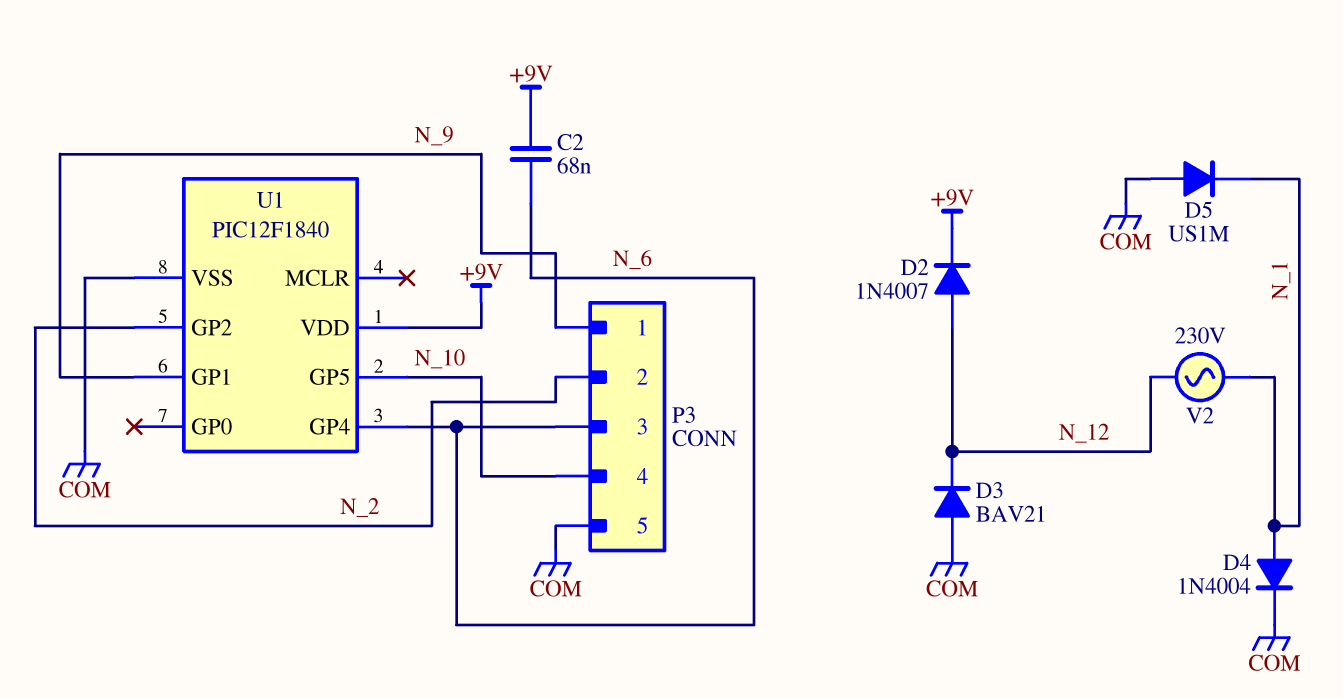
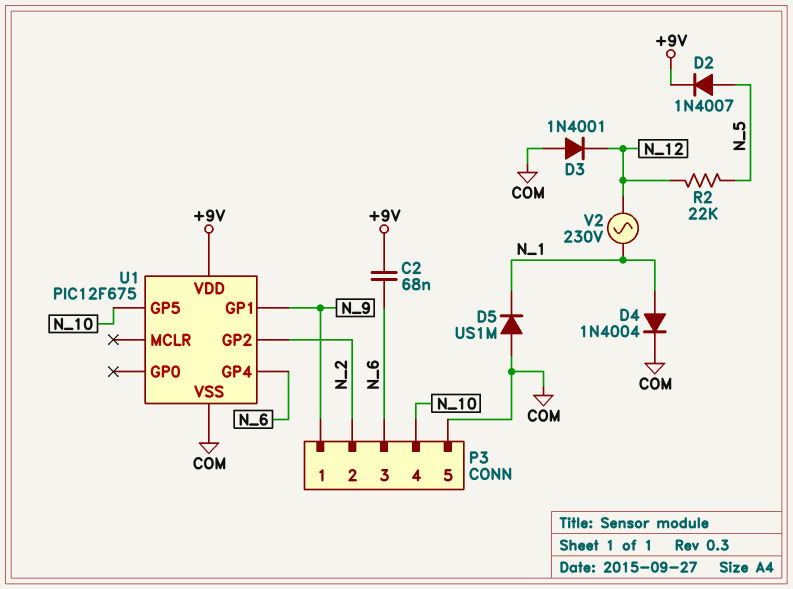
D2: diode 1N4007 (A N_12, K +9V) -> diode 1N4007 (A N_5, K +9V)
D3: diode BAV21 (A COM, K N_12) -> diode 1N4001 (A COM, K N_12)
R2: none -> 22k (N_5, N_12)
U1: PIC12F1840 -> PIC12F675

